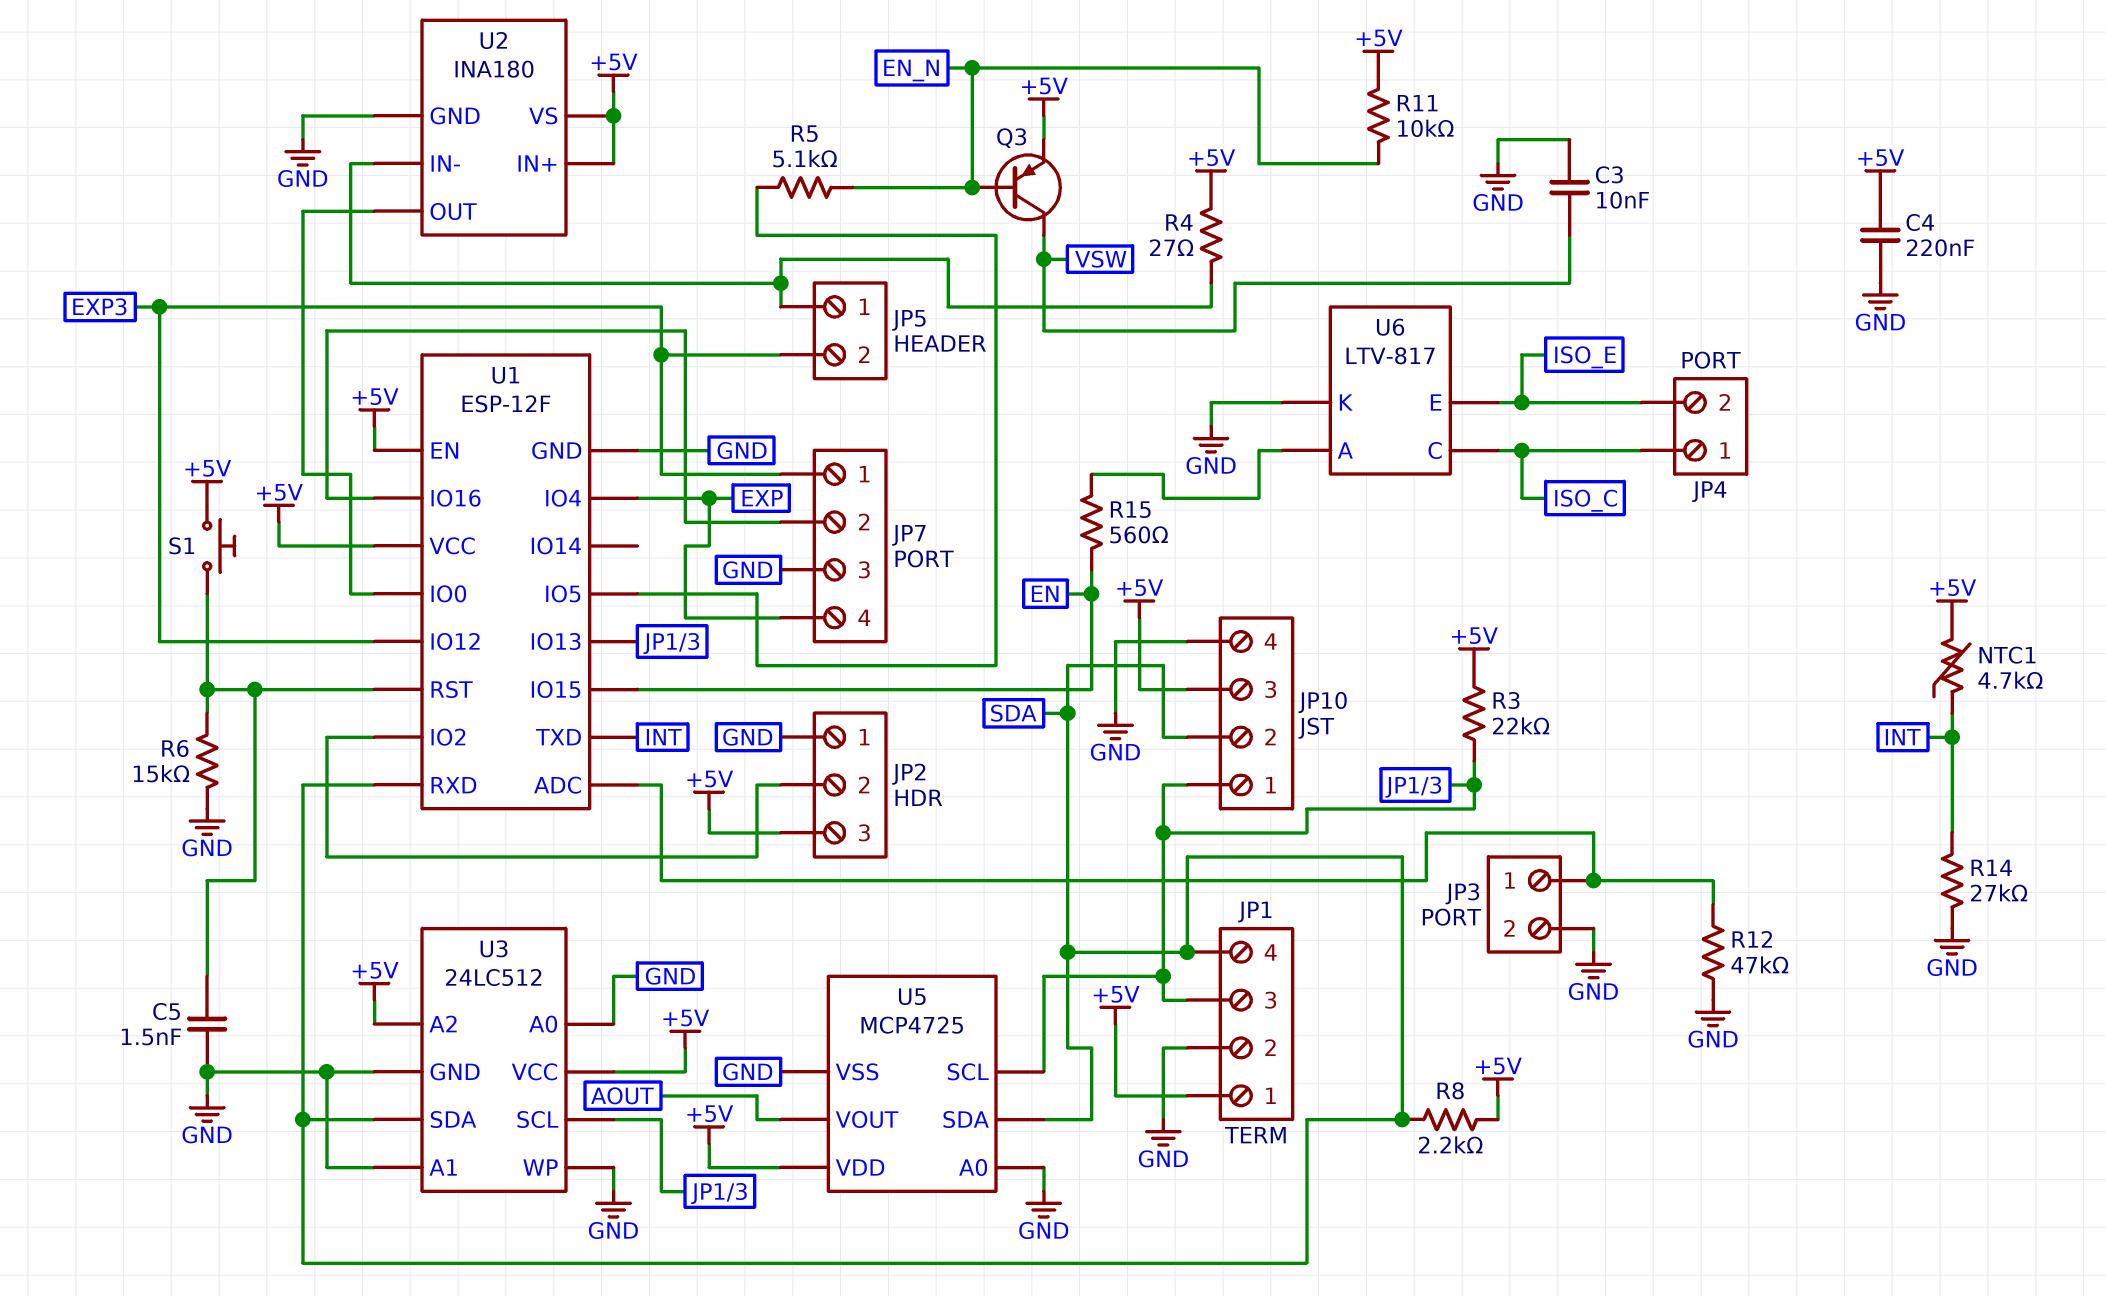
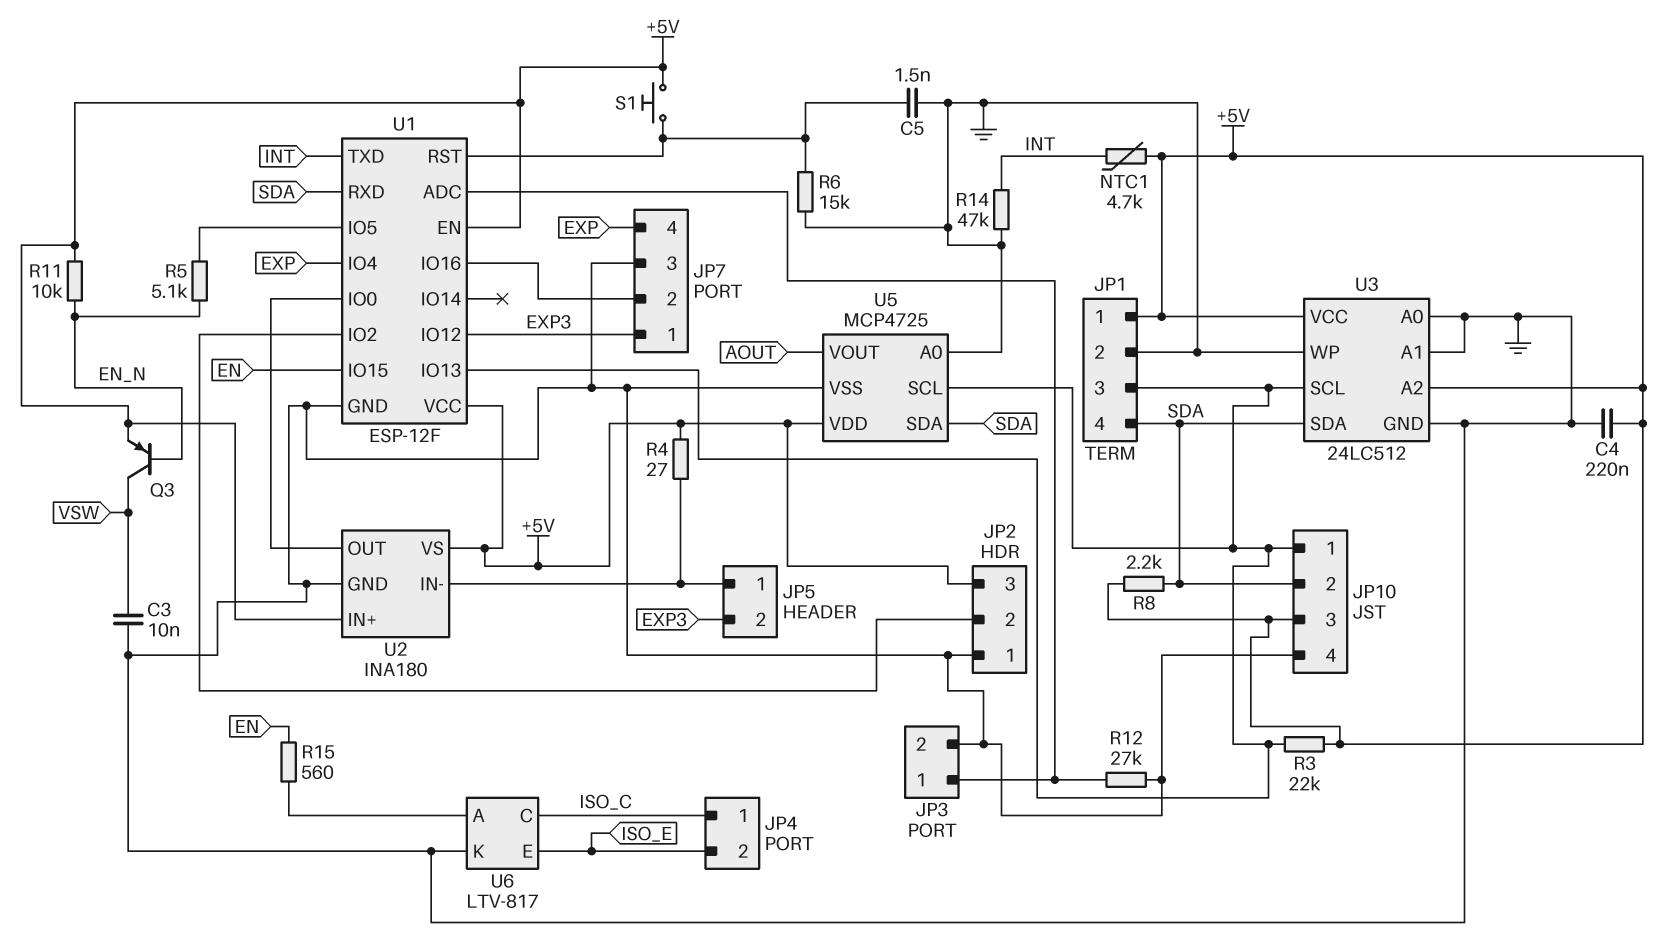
R12: 47k (GND, JP3/1) -> 27k (GND, JP3/1)
R14: 27k (GND, INT) -> 47k (GND, INT)

